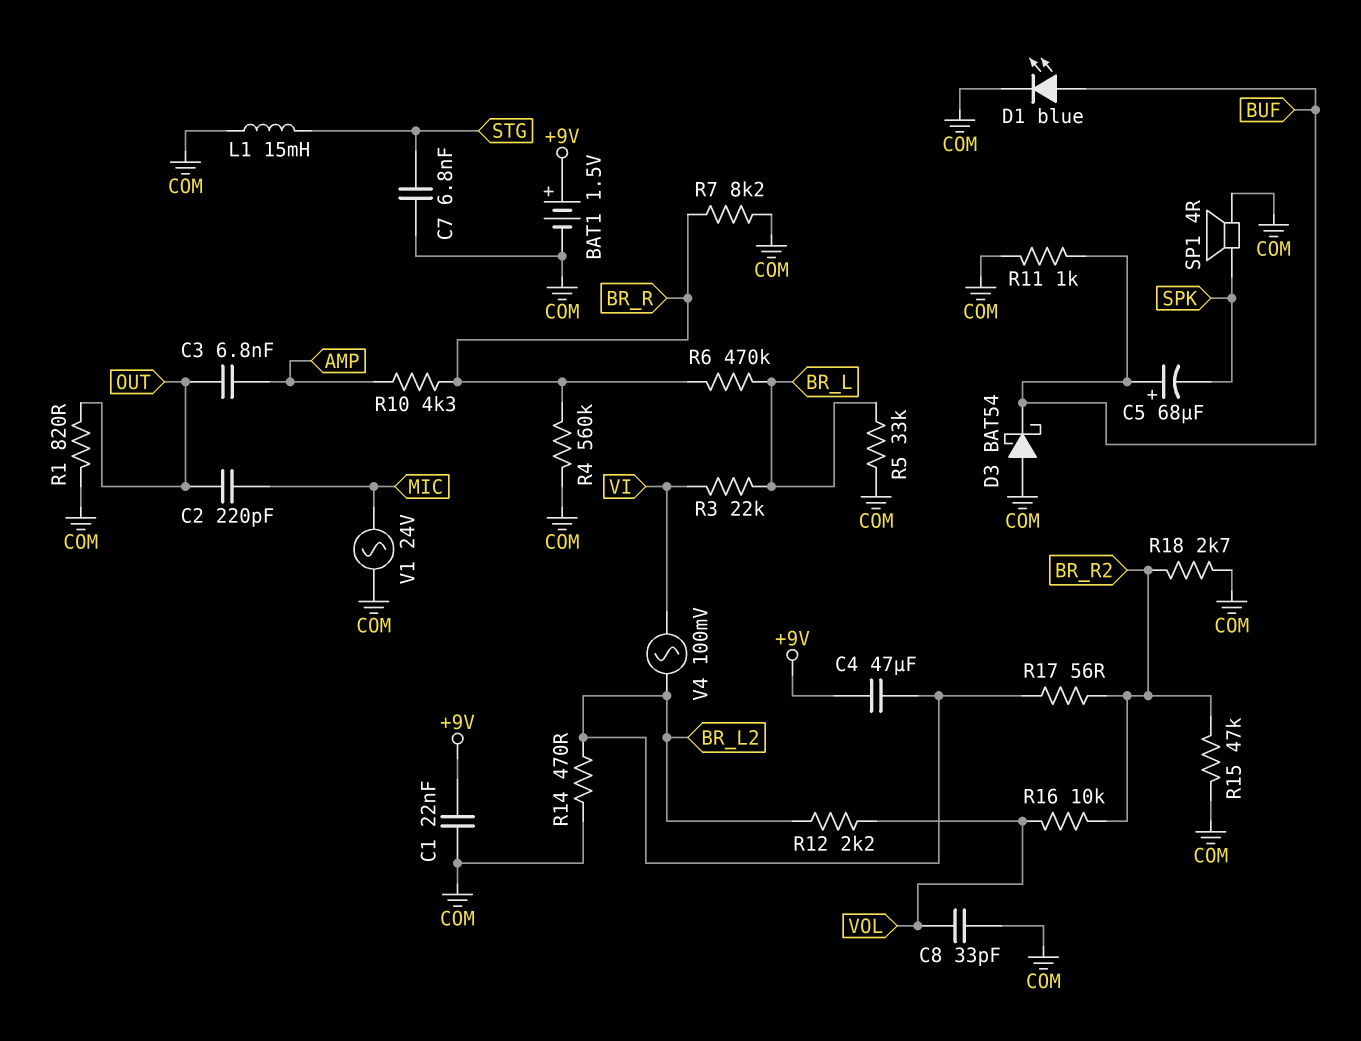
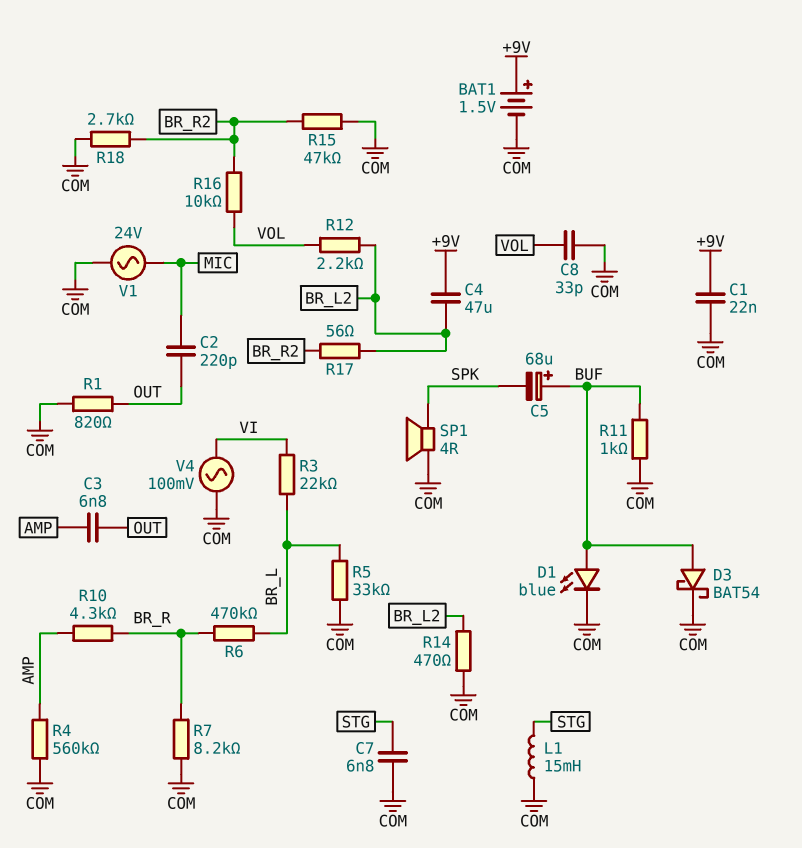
D3: schottky BAT54 (A COM, K BUF) -> schottky BAT54 (A BUF, K COM)
R4: 560k (BR_R, COM) -> 560k (AMP, COM)
V4: AC 100mV (BR_L2, VI) -> AC 100mV (COM, VI)

